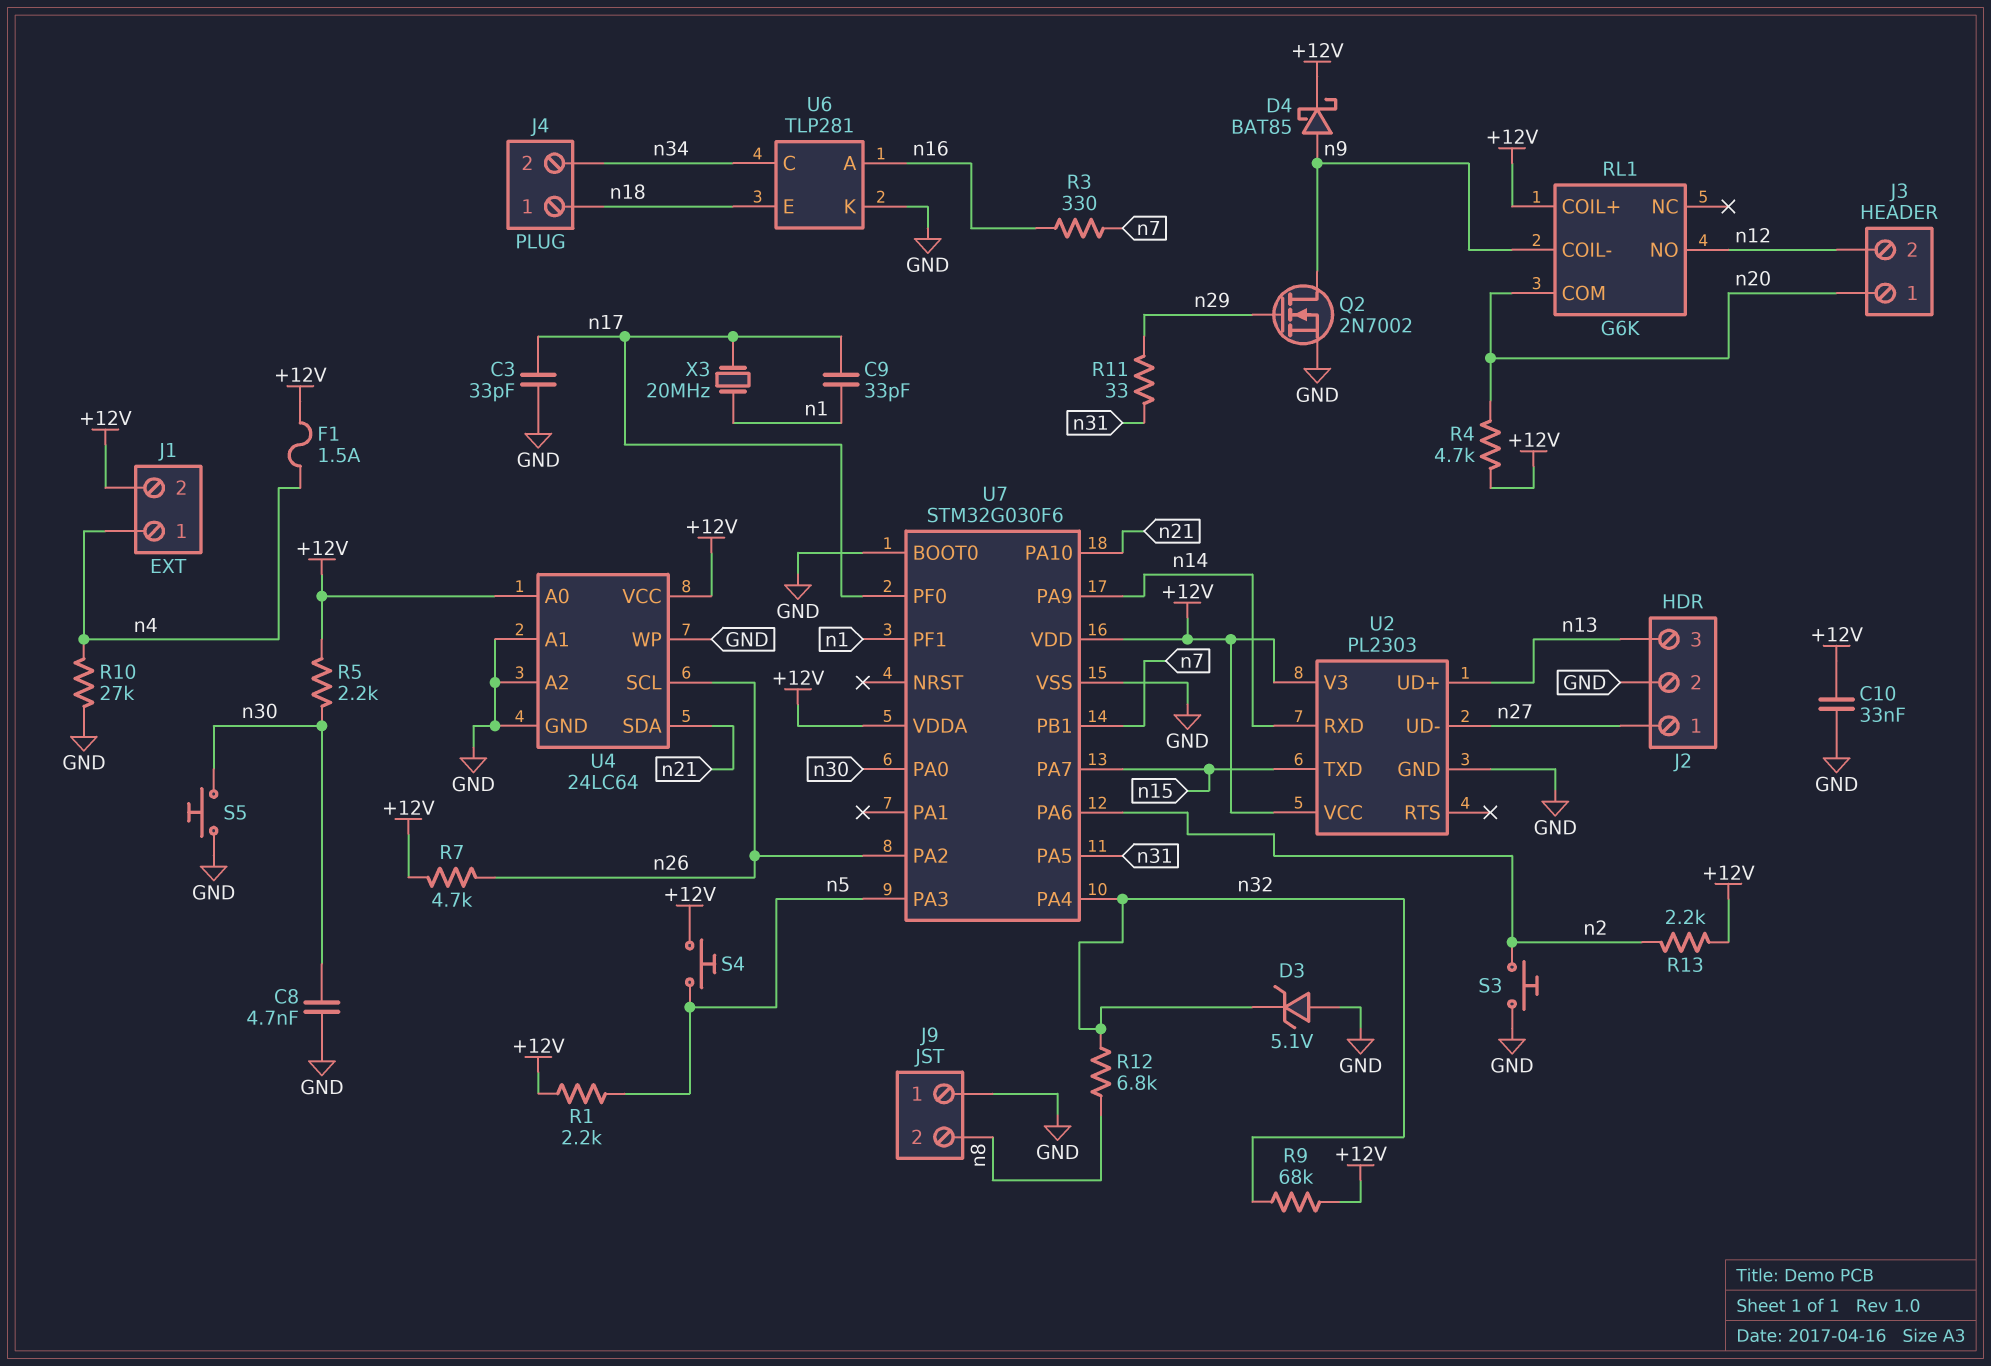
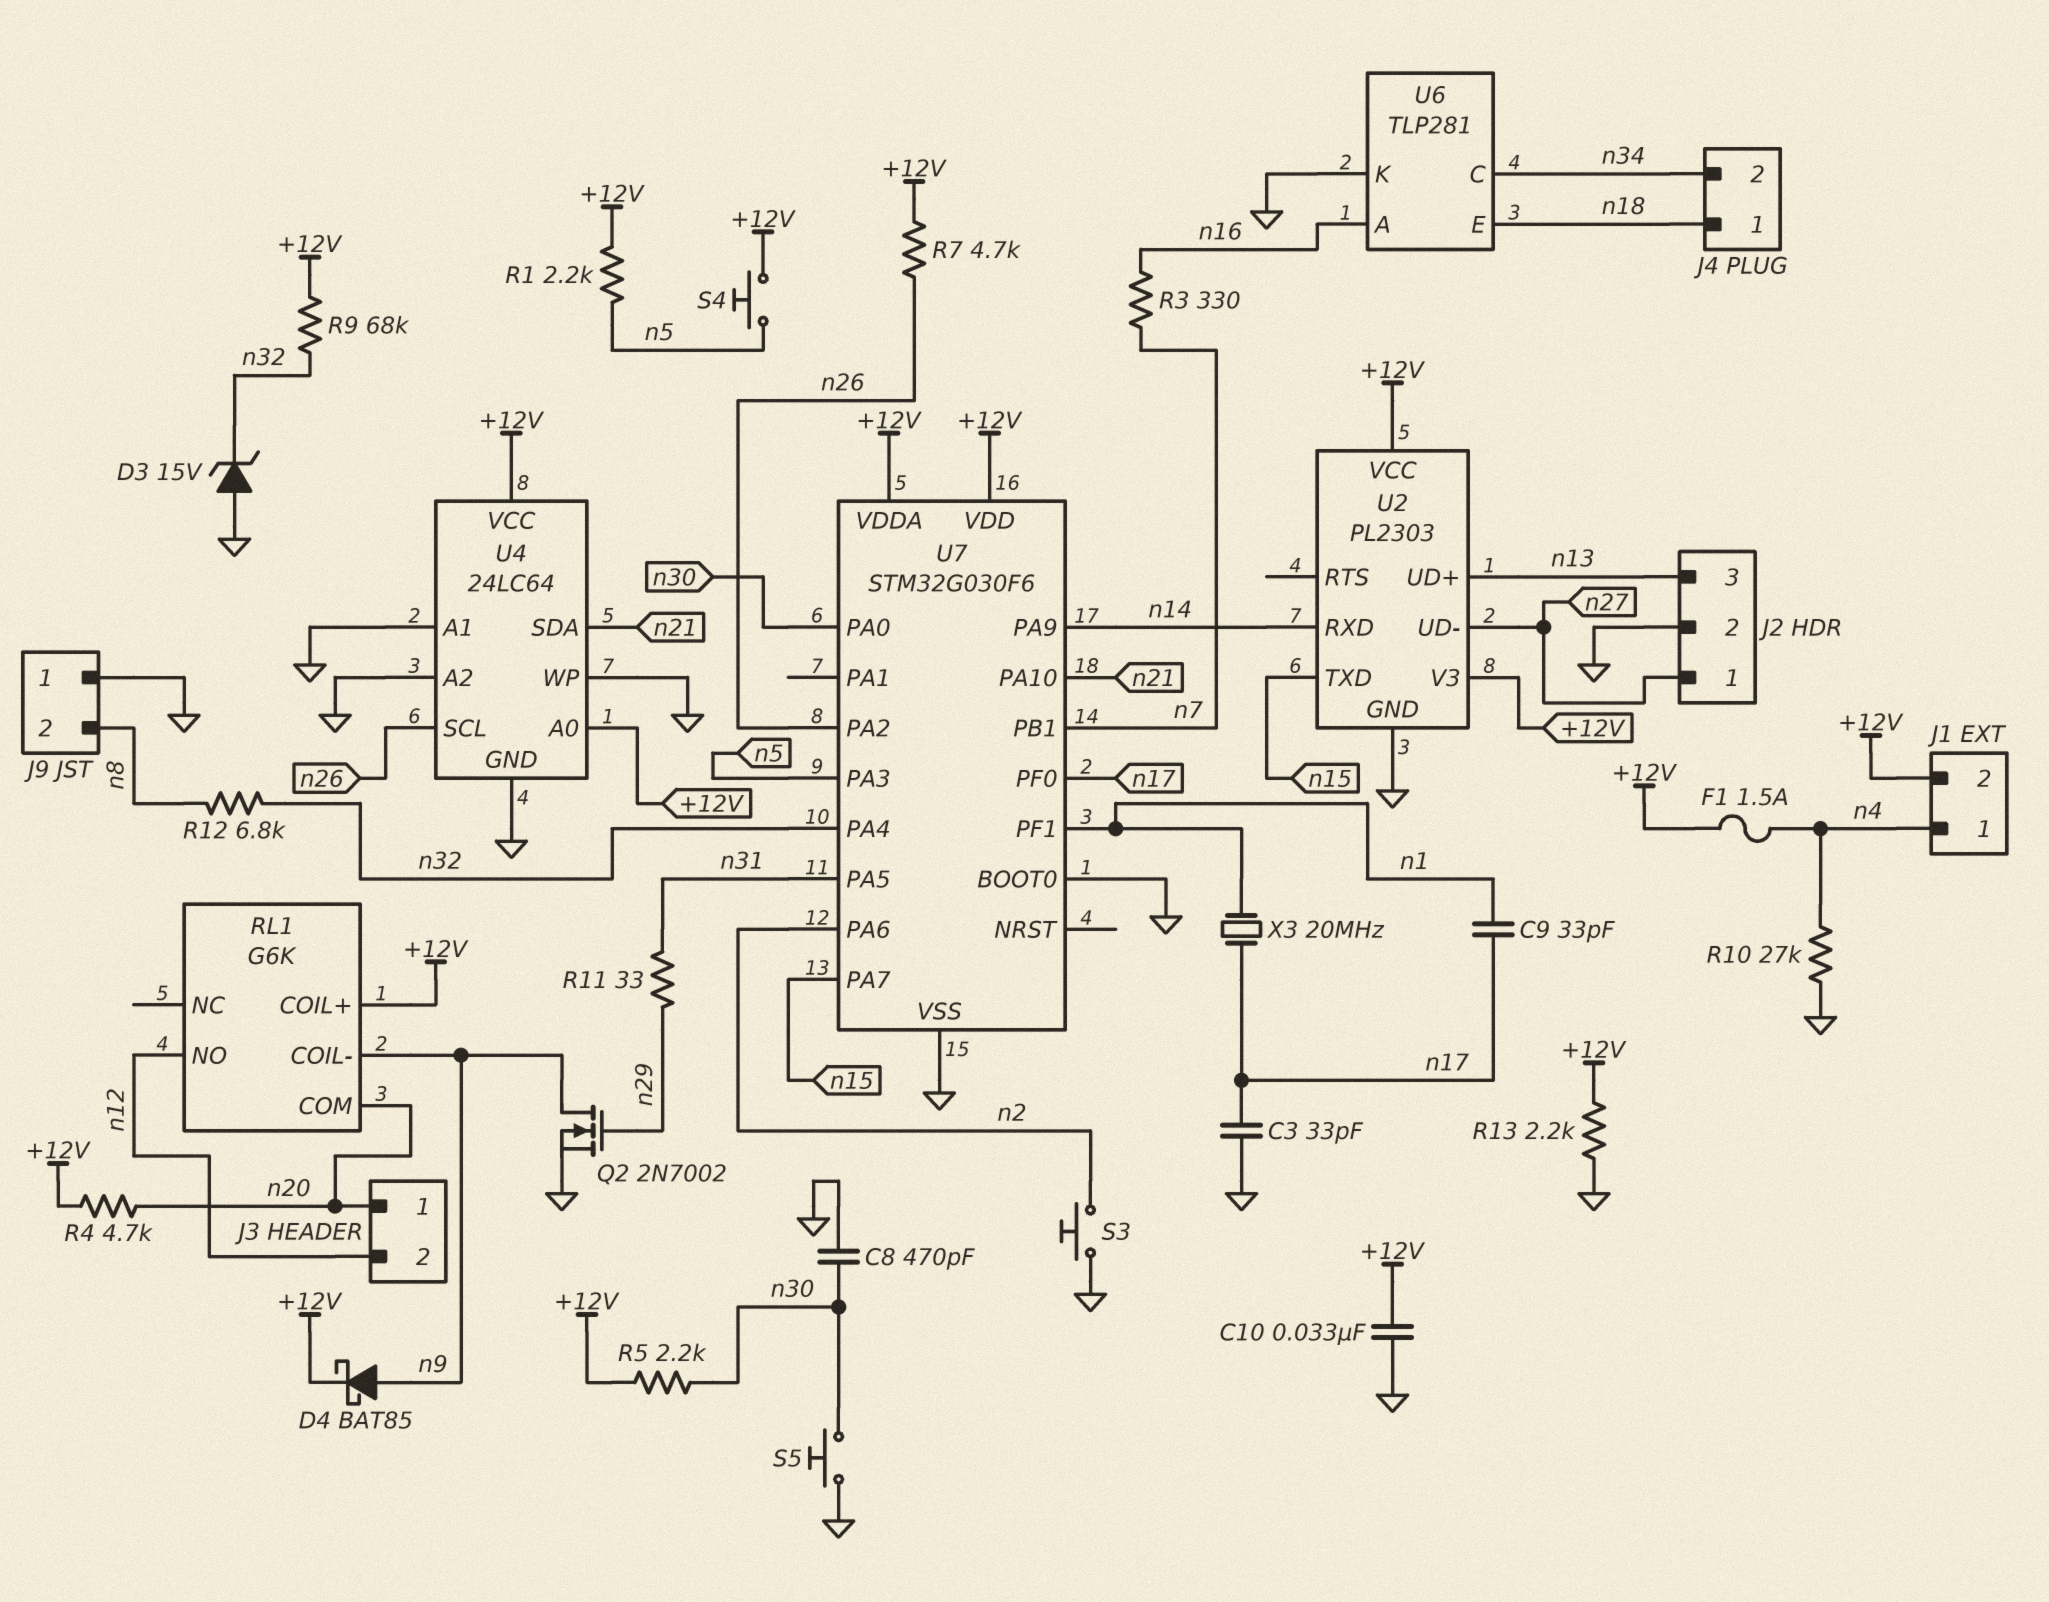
C8: 4.7nF (GND, n30) -> 470pF (GND, n30)
D3: zener 5.1V (A GND, K n32) -> zener 15V (A GND, K n32)
R13: 2.2k (+12V, n2) -> 2.2k (+12V, GND)

